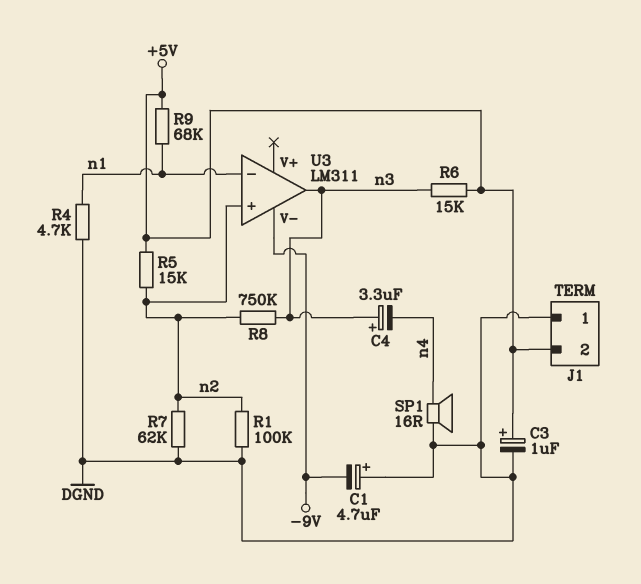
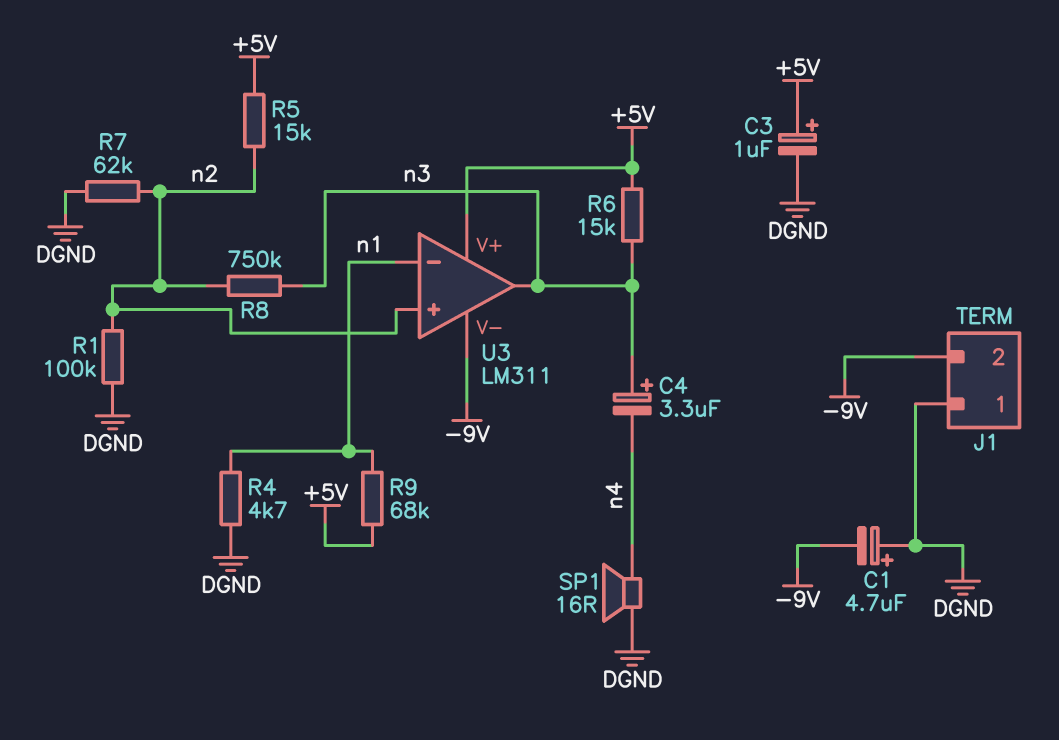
J1 pin 2: +5V -> -9V
U3 pin V+: none -> +5V

